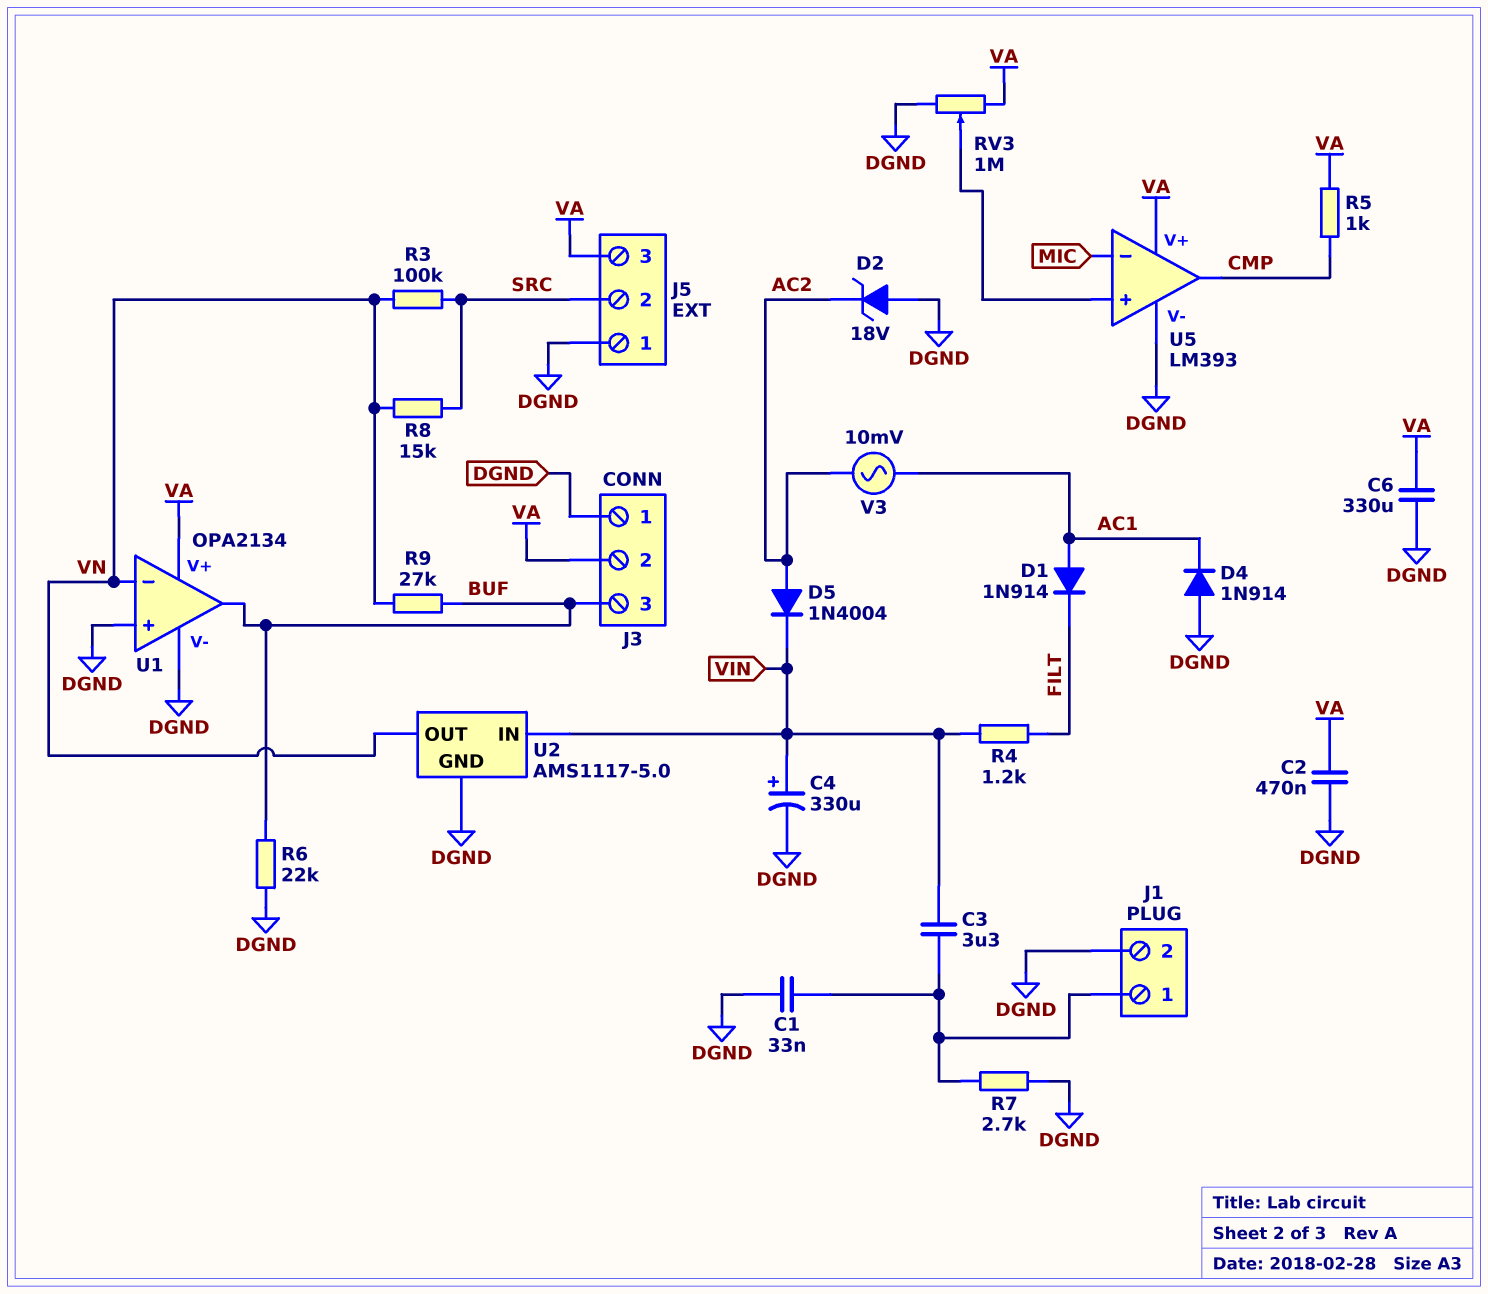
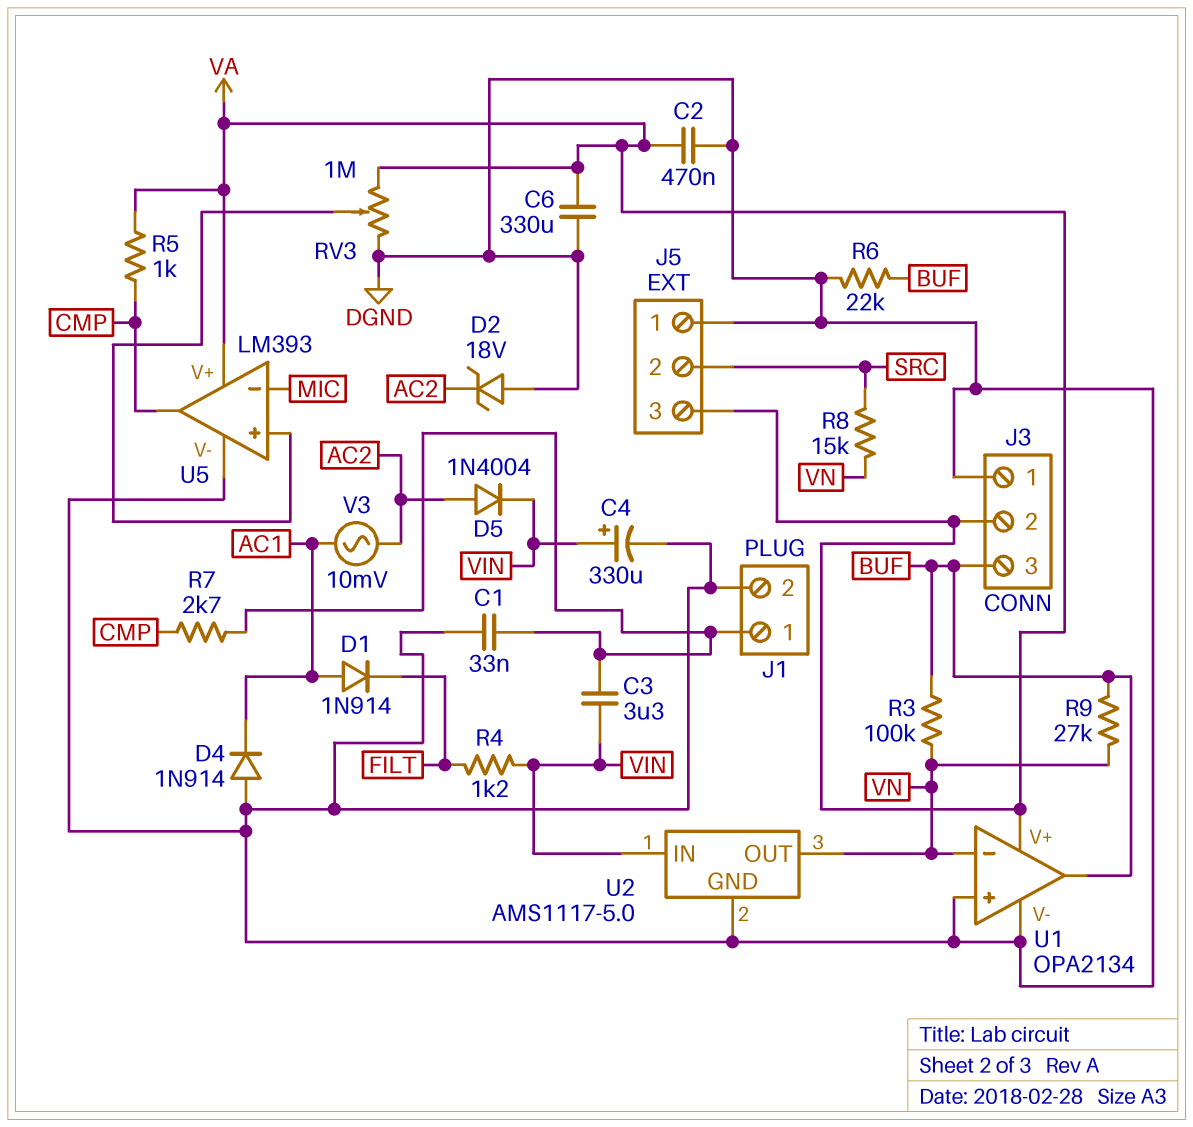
R3: 100k (SRC, VN) -> 100k (BUF, VN)
R7: 2.7k (DGND, J1/1) -> 2.7k (CMP, J1/1)

